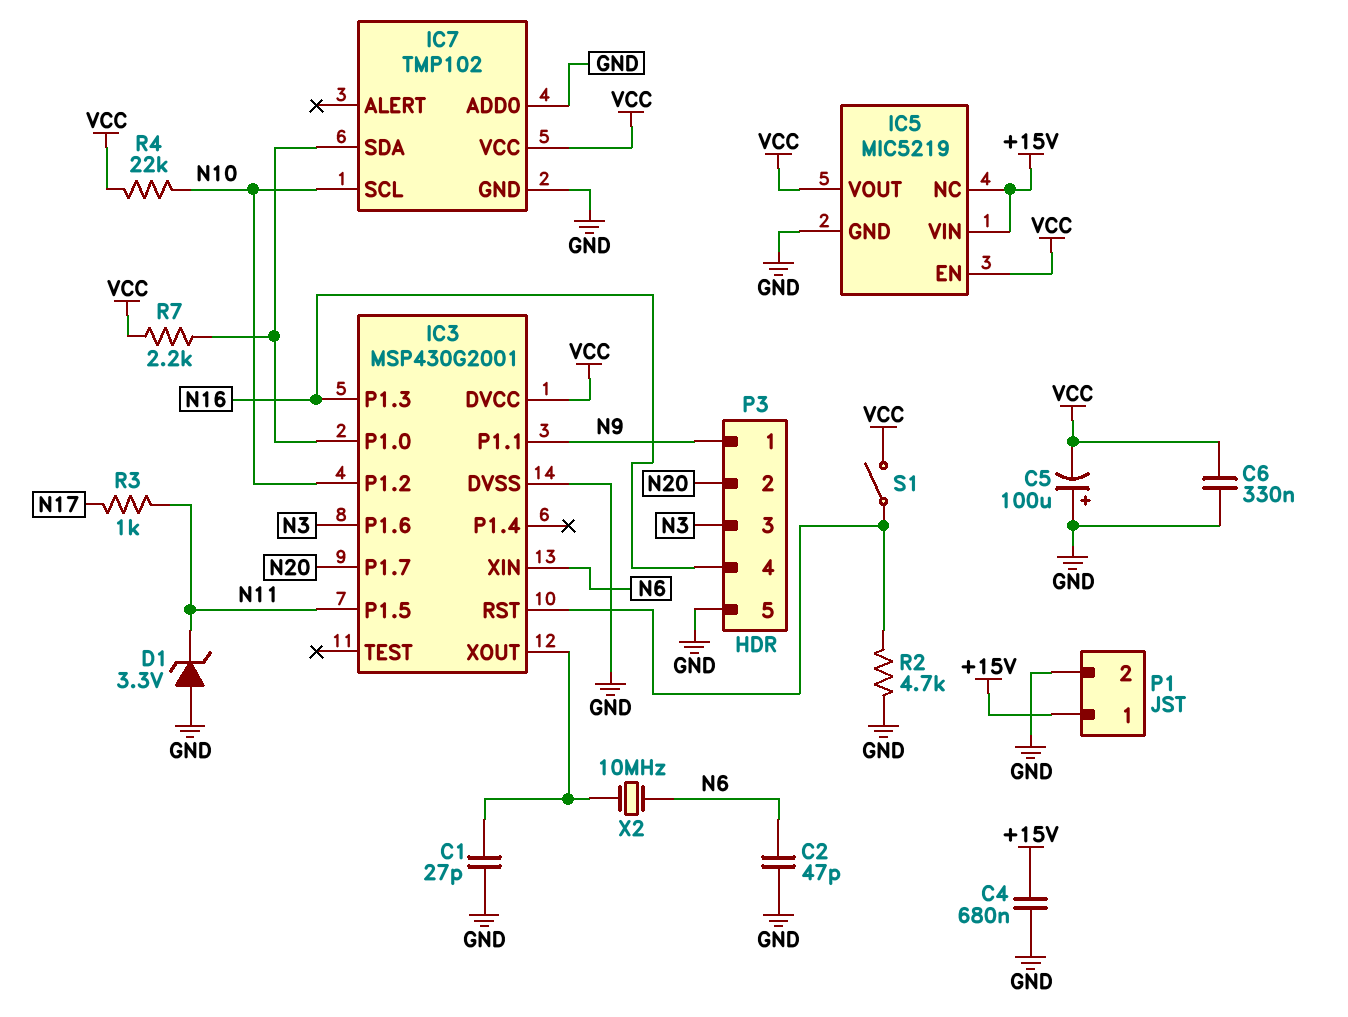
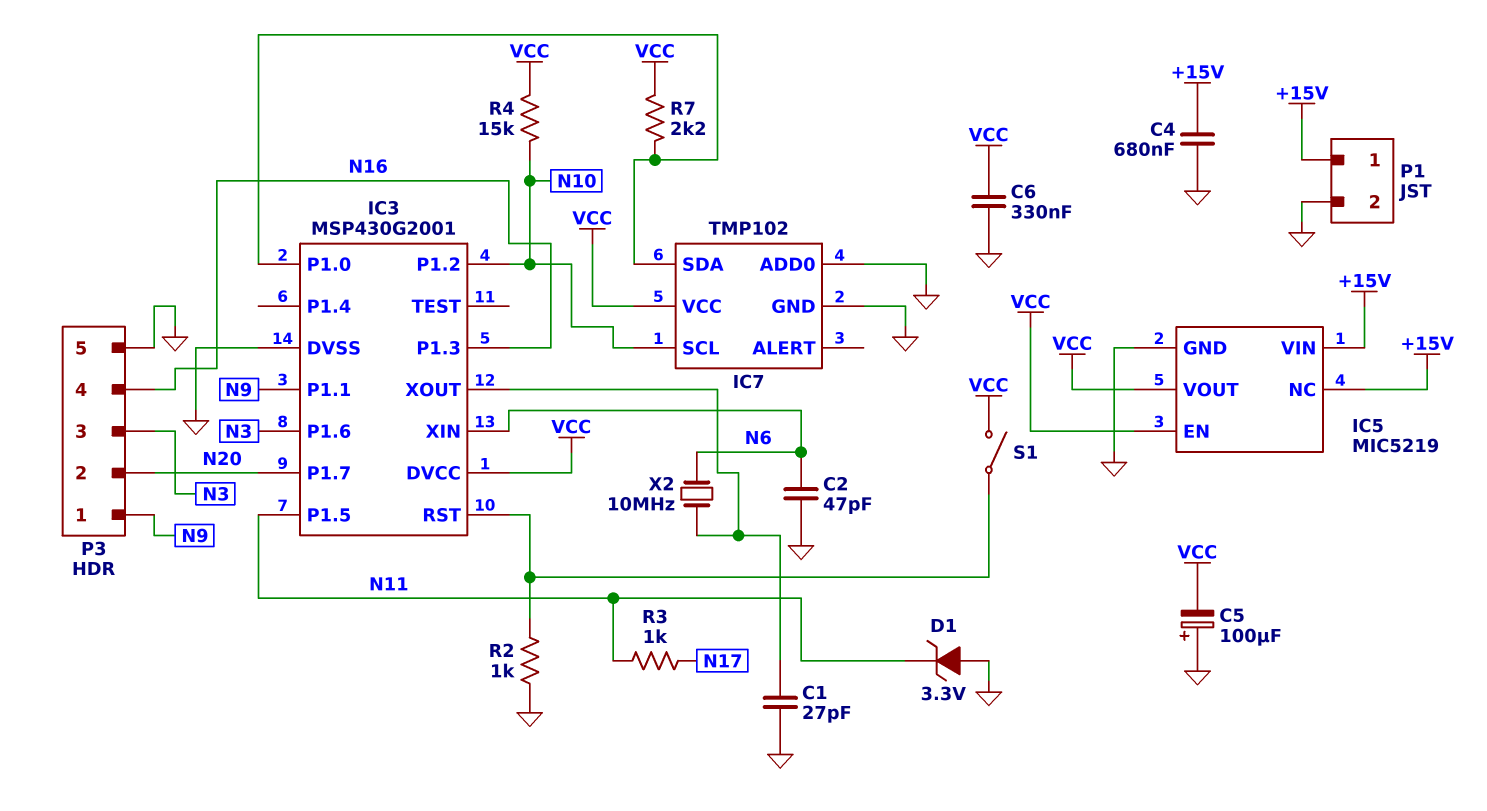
R2: 4.7k (GND, IC3/RST) -> 1k (GND, IC3/RST)
R4: 22k (N10, VCC) -> 15k (N10, VCC)

